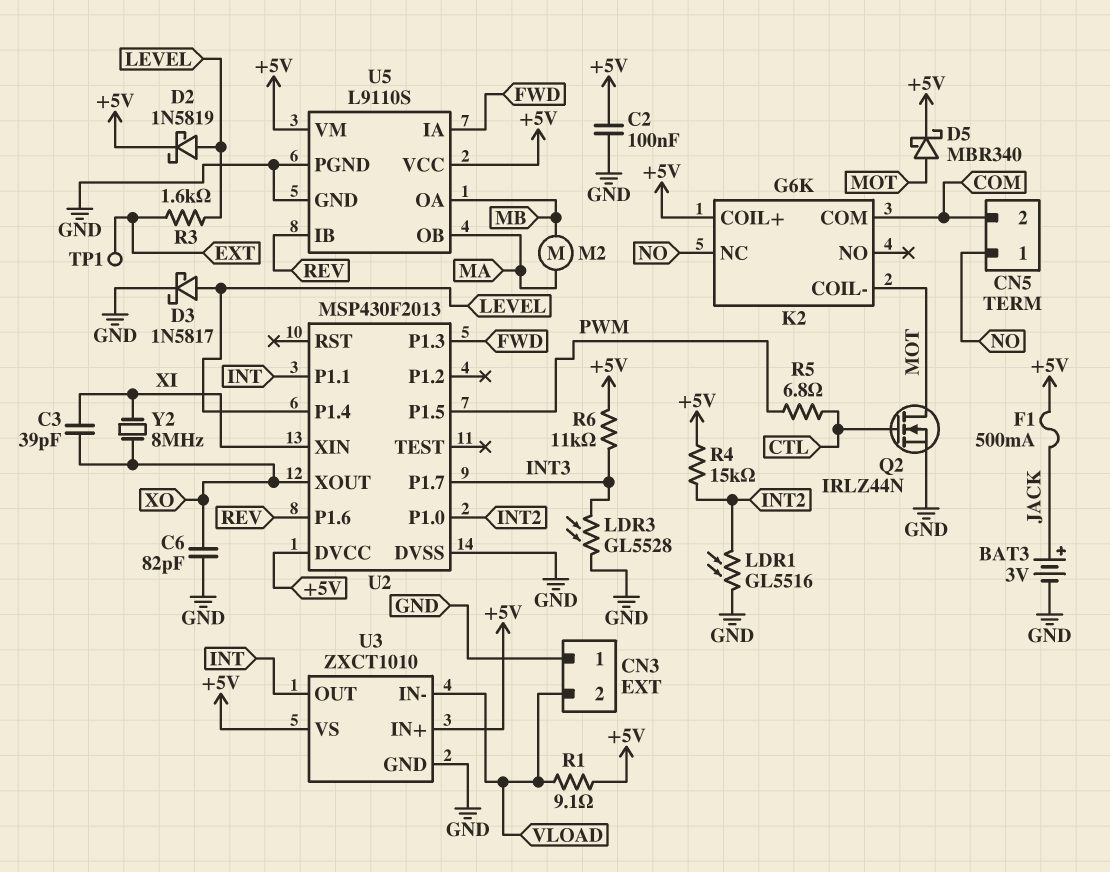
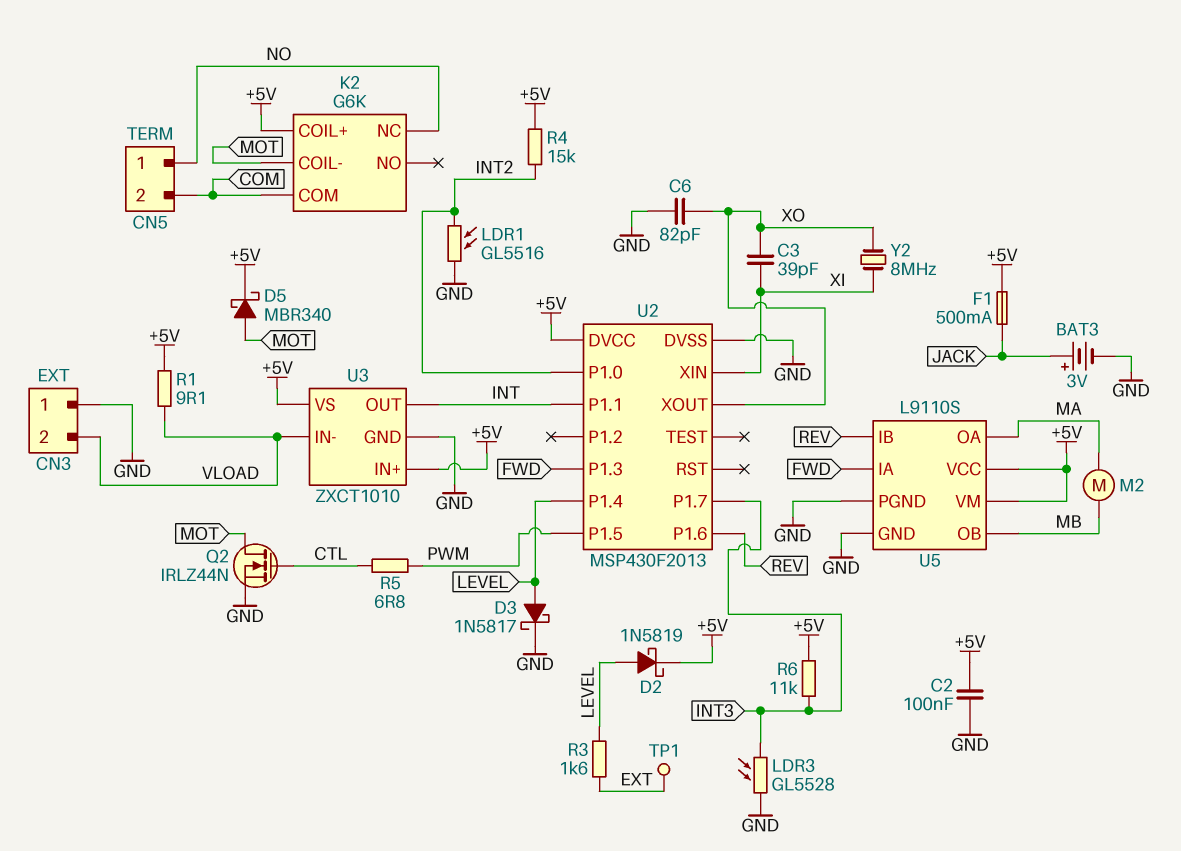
U5 pin OA: MB -> MA
U5 pin OB: MA -> MB

